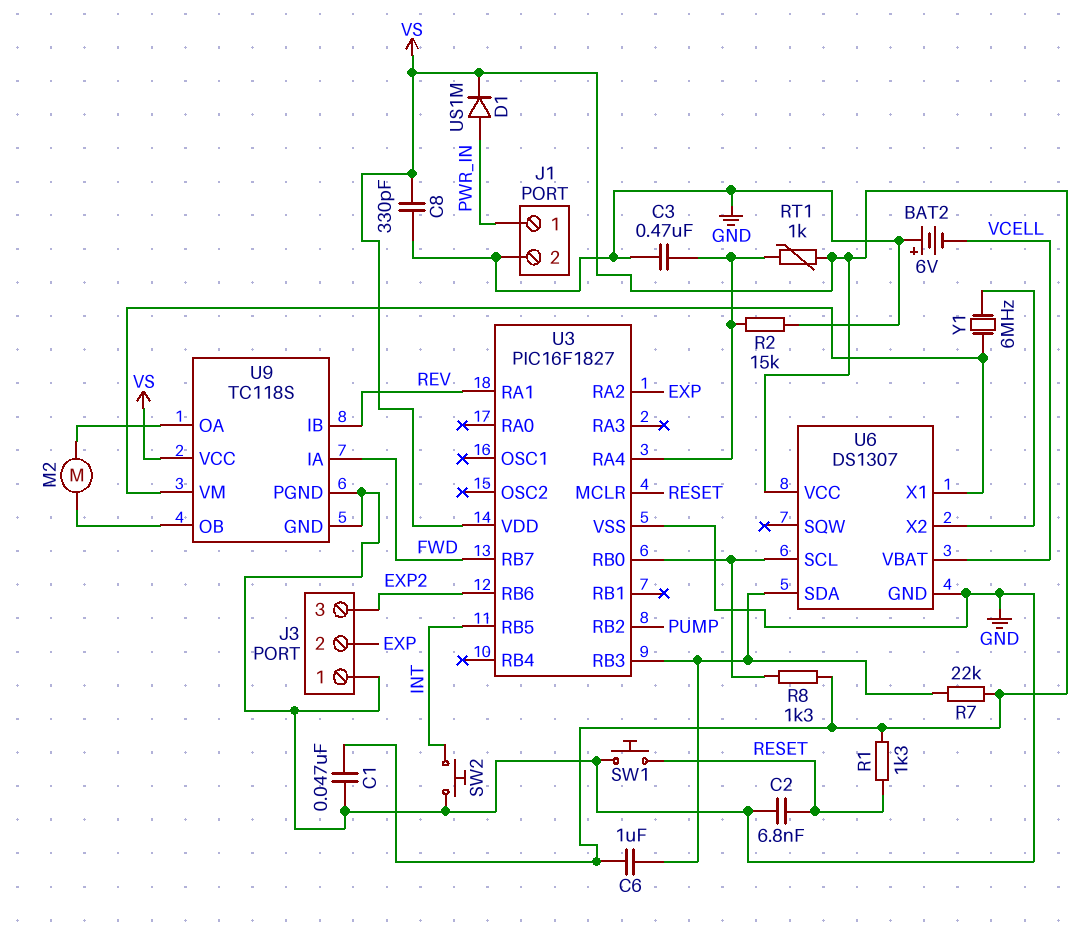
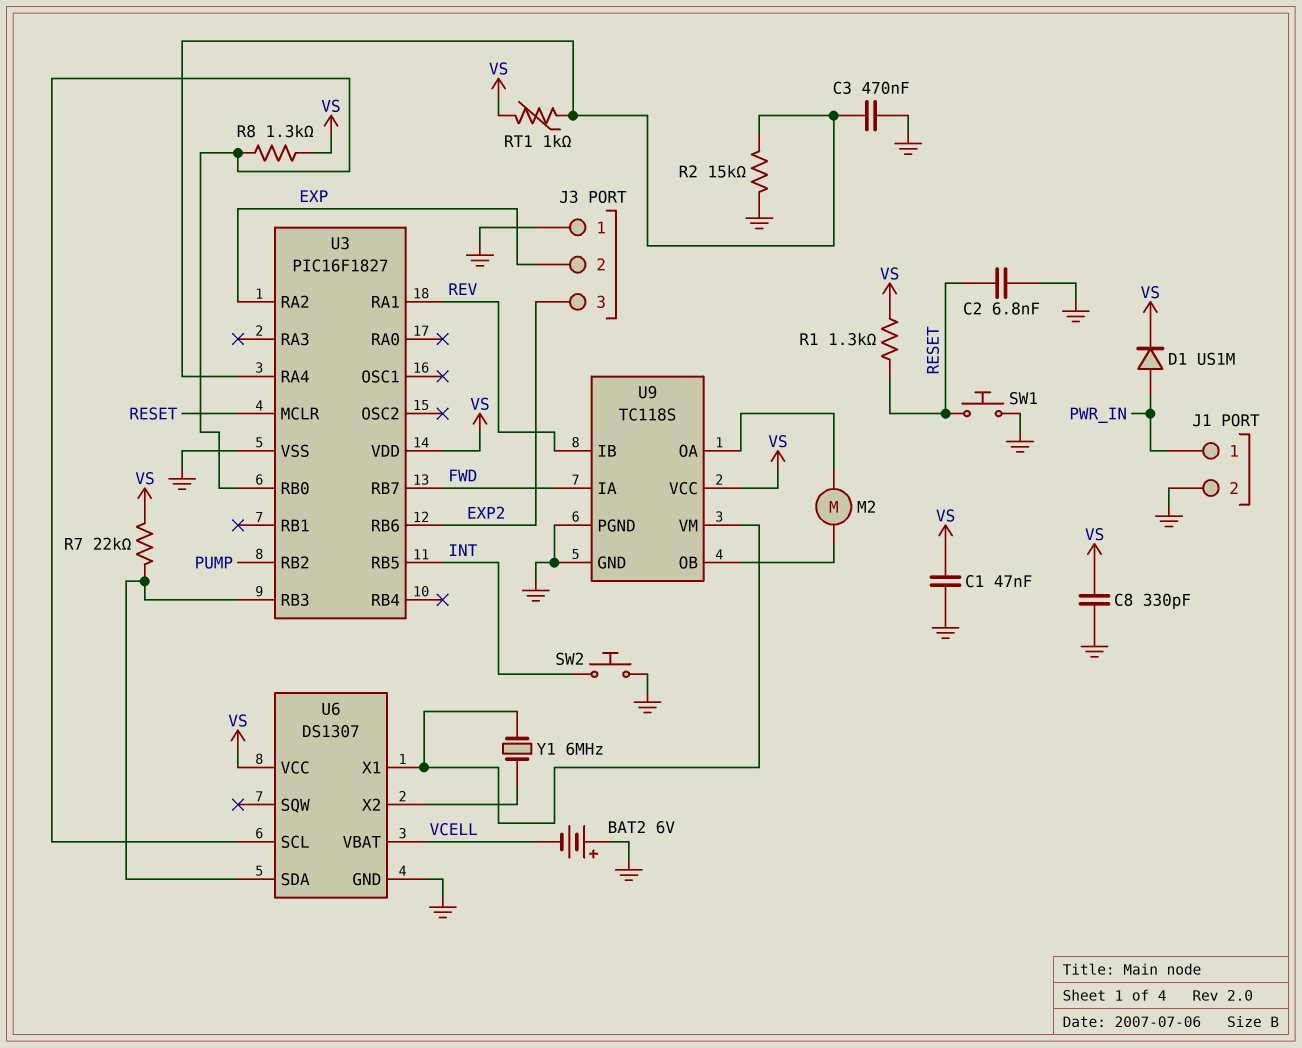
C6: 1uF (U3/RB3, VS) -> none

